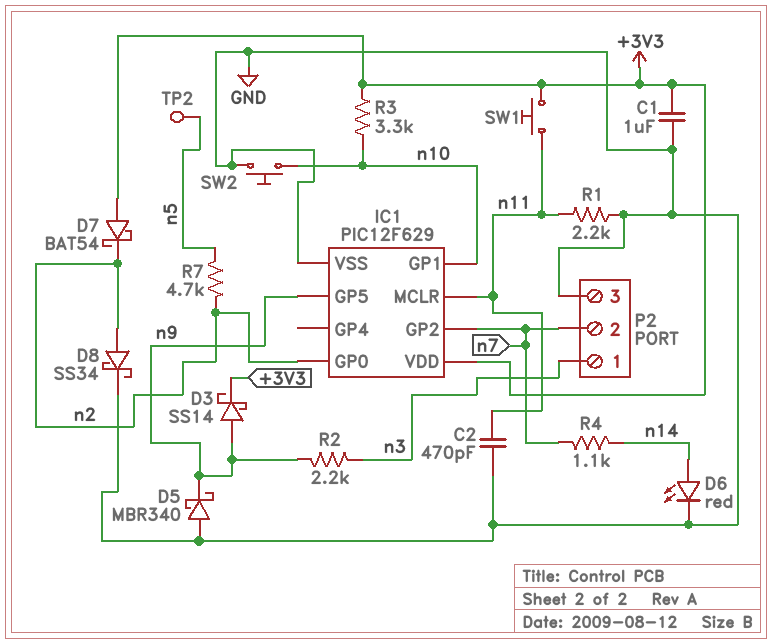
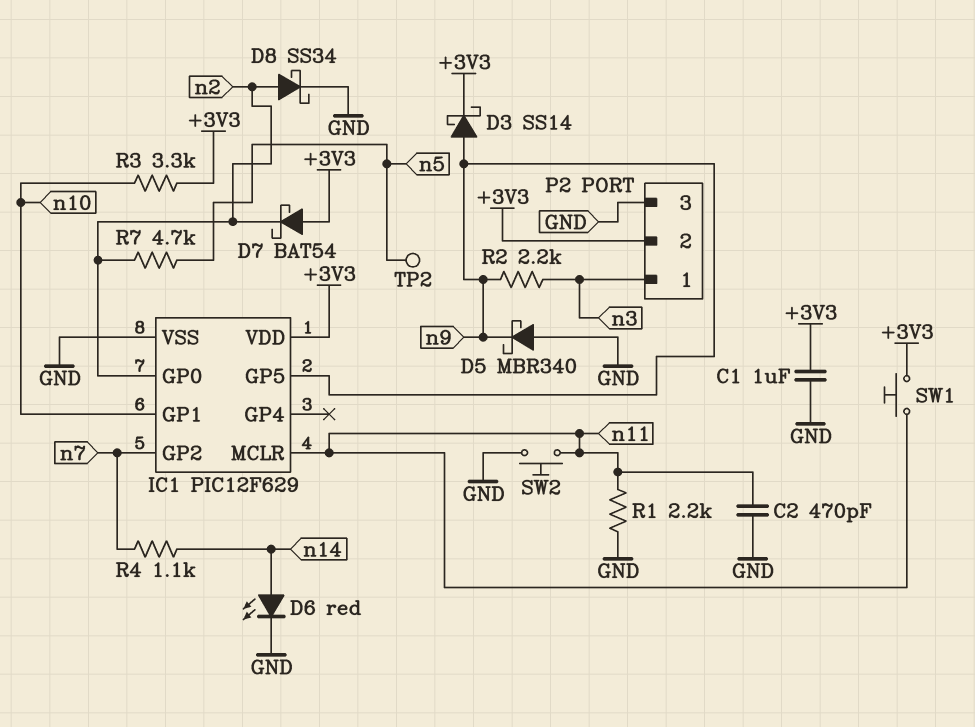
P2 pin 2: n7 -> +3V3
SW2: button (GND, n10) -> button (GND, n11)

